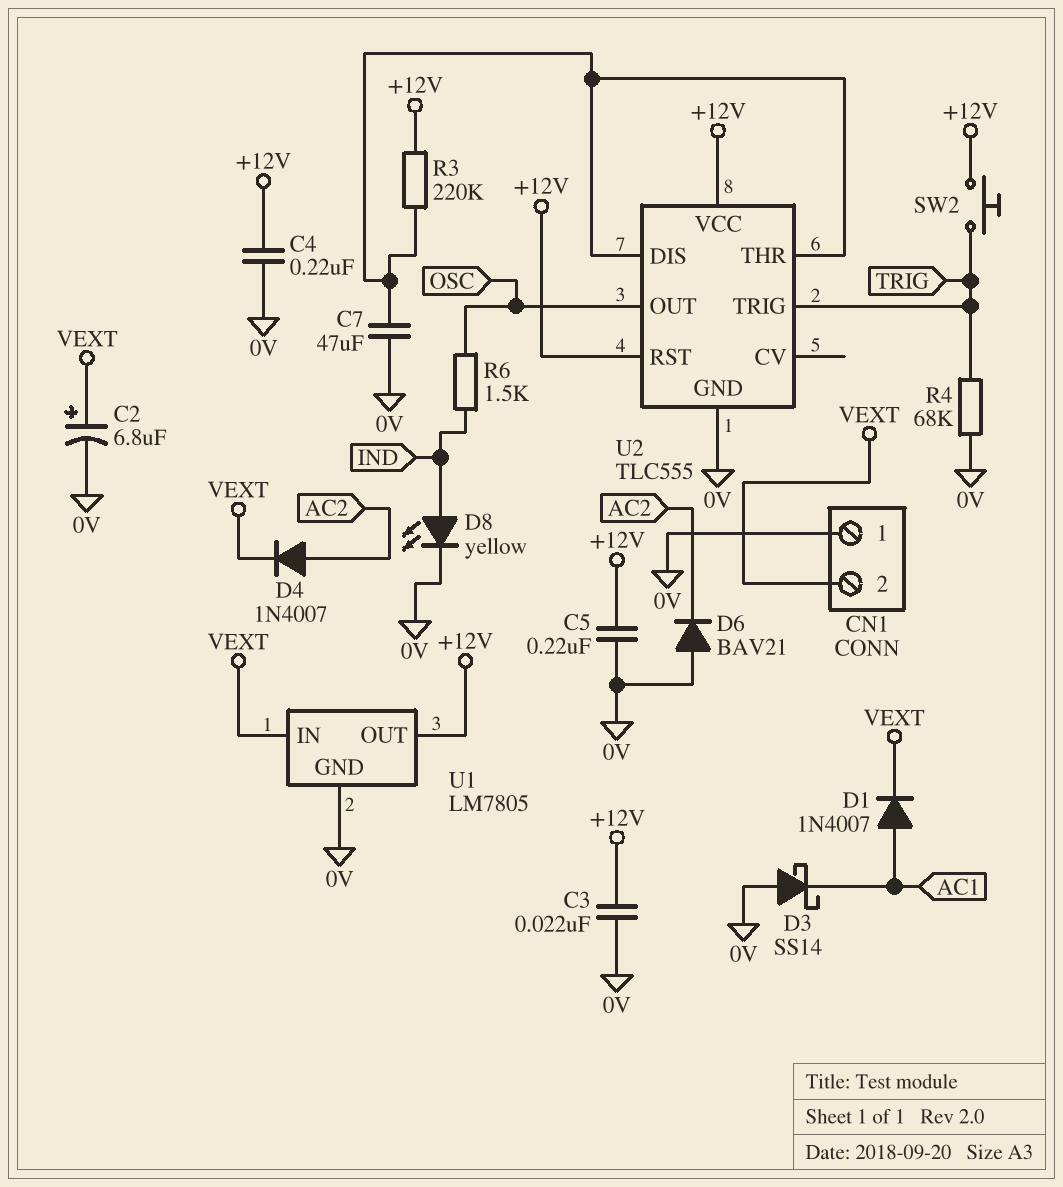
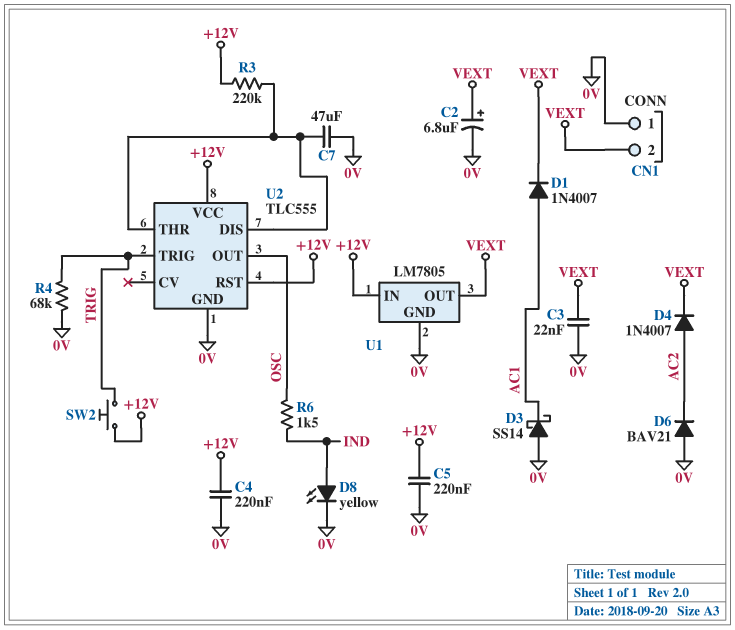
C3: 22nF (+12V, 0V) -> 22nF (0V, VEXT)
U1 pin IN: VEXT -> +12V
U1 pin OUT: +12V -> VEXT

